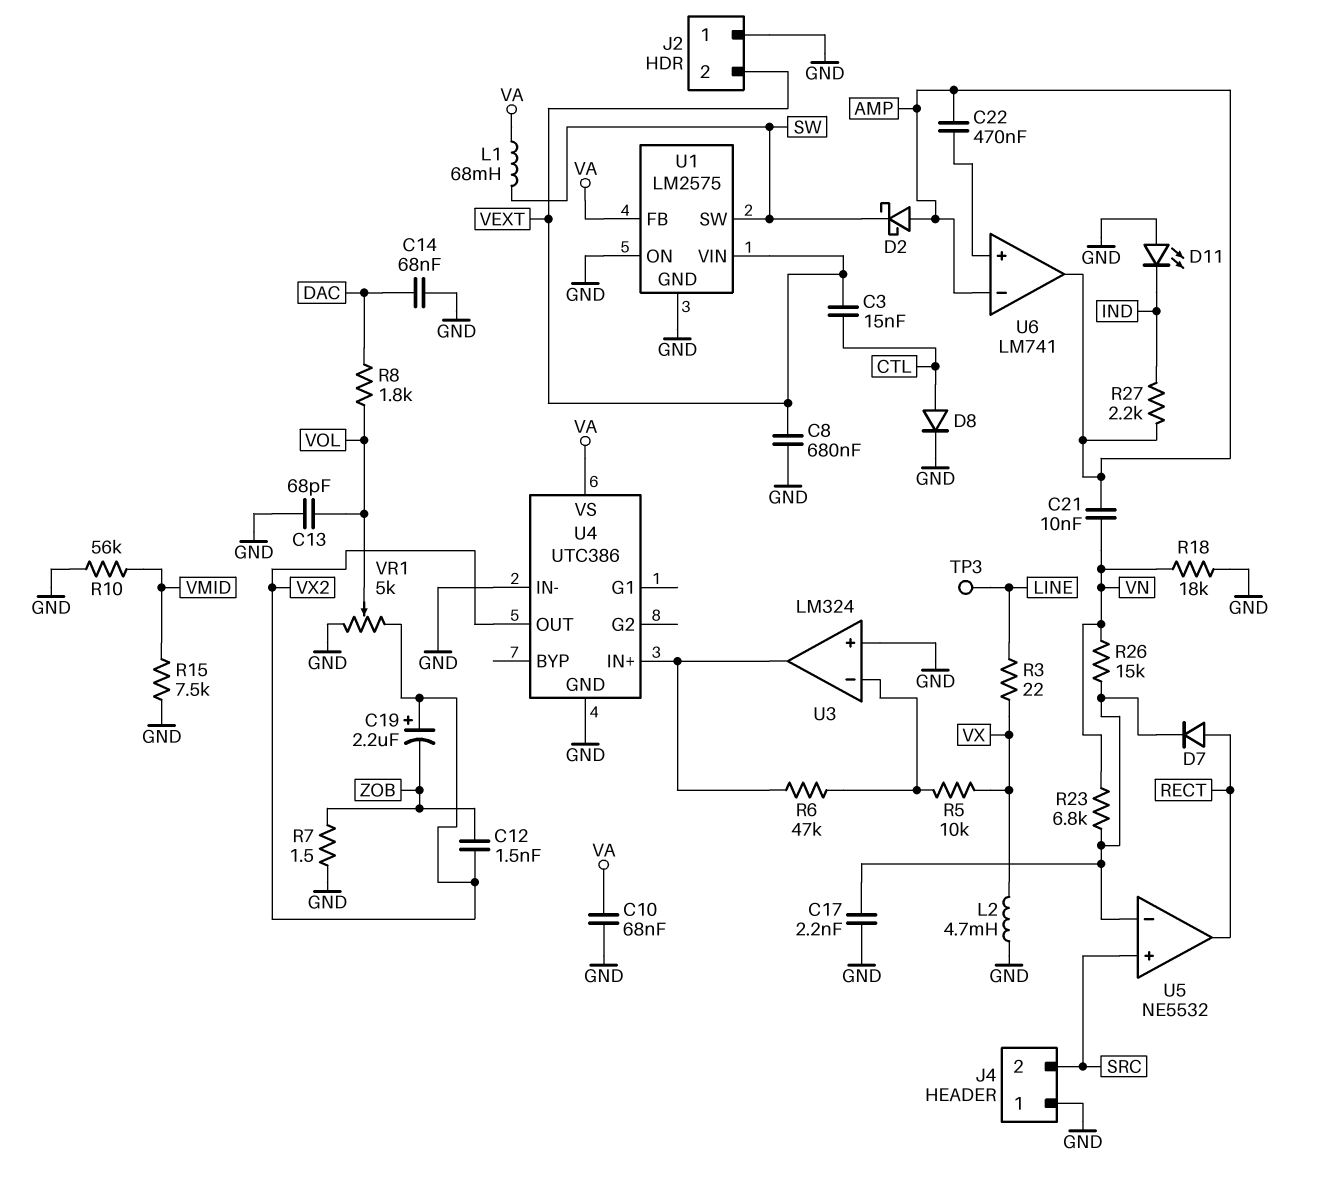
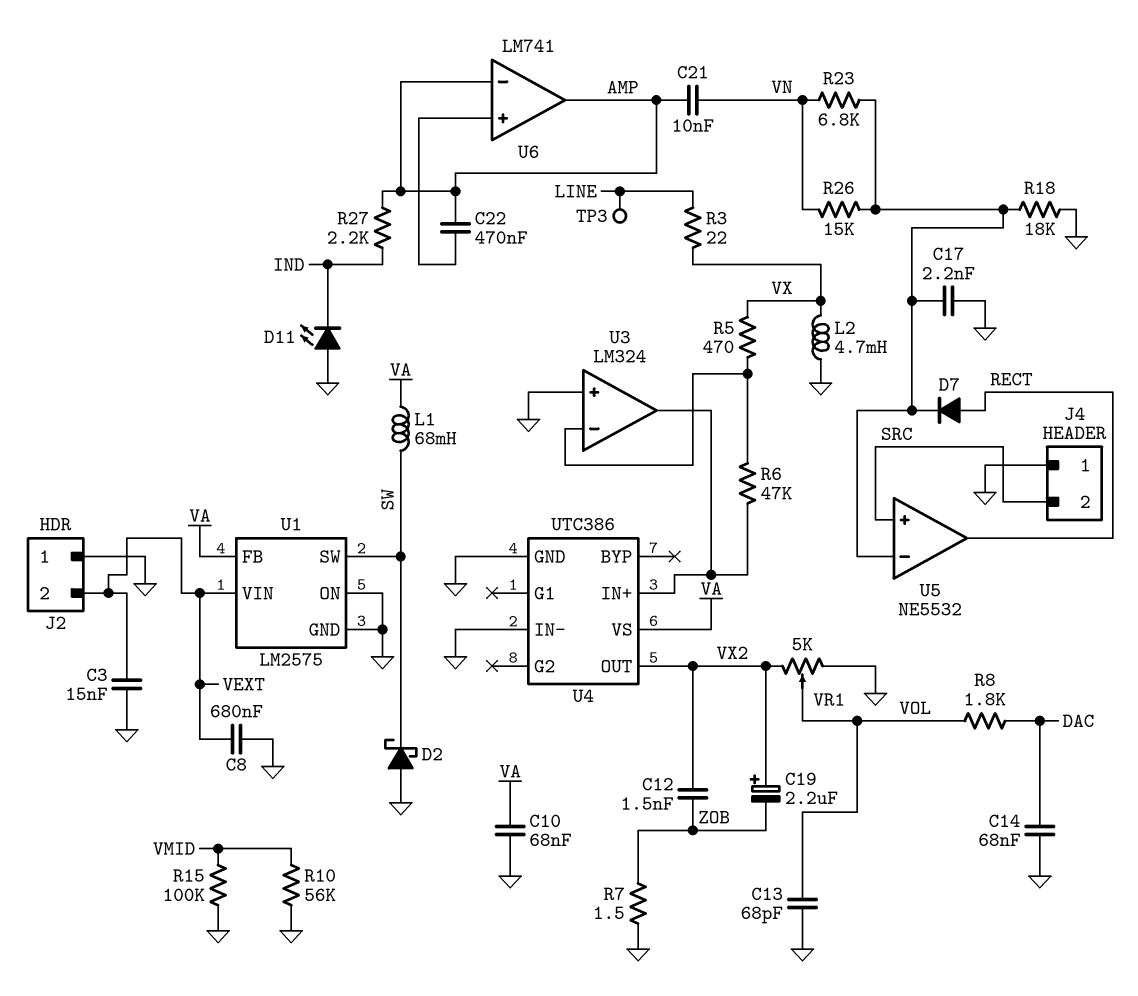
C3: 15nF (CTL, VEXT) -> 15nF (GND, VEXT)
D2: schottky (A AMP, K SW) -> schottky (A GND, K SW)
D8: diode (A CTL, K GND) -> none
R5: 10k (U3/in-, VX) -> 470 (U3/in-, VX)
R15: 7.5k (GND, VMID) -> 100k (GND, VMID)
R18: 18k (GND, VN) -> 18k (GND, U5/in-)

